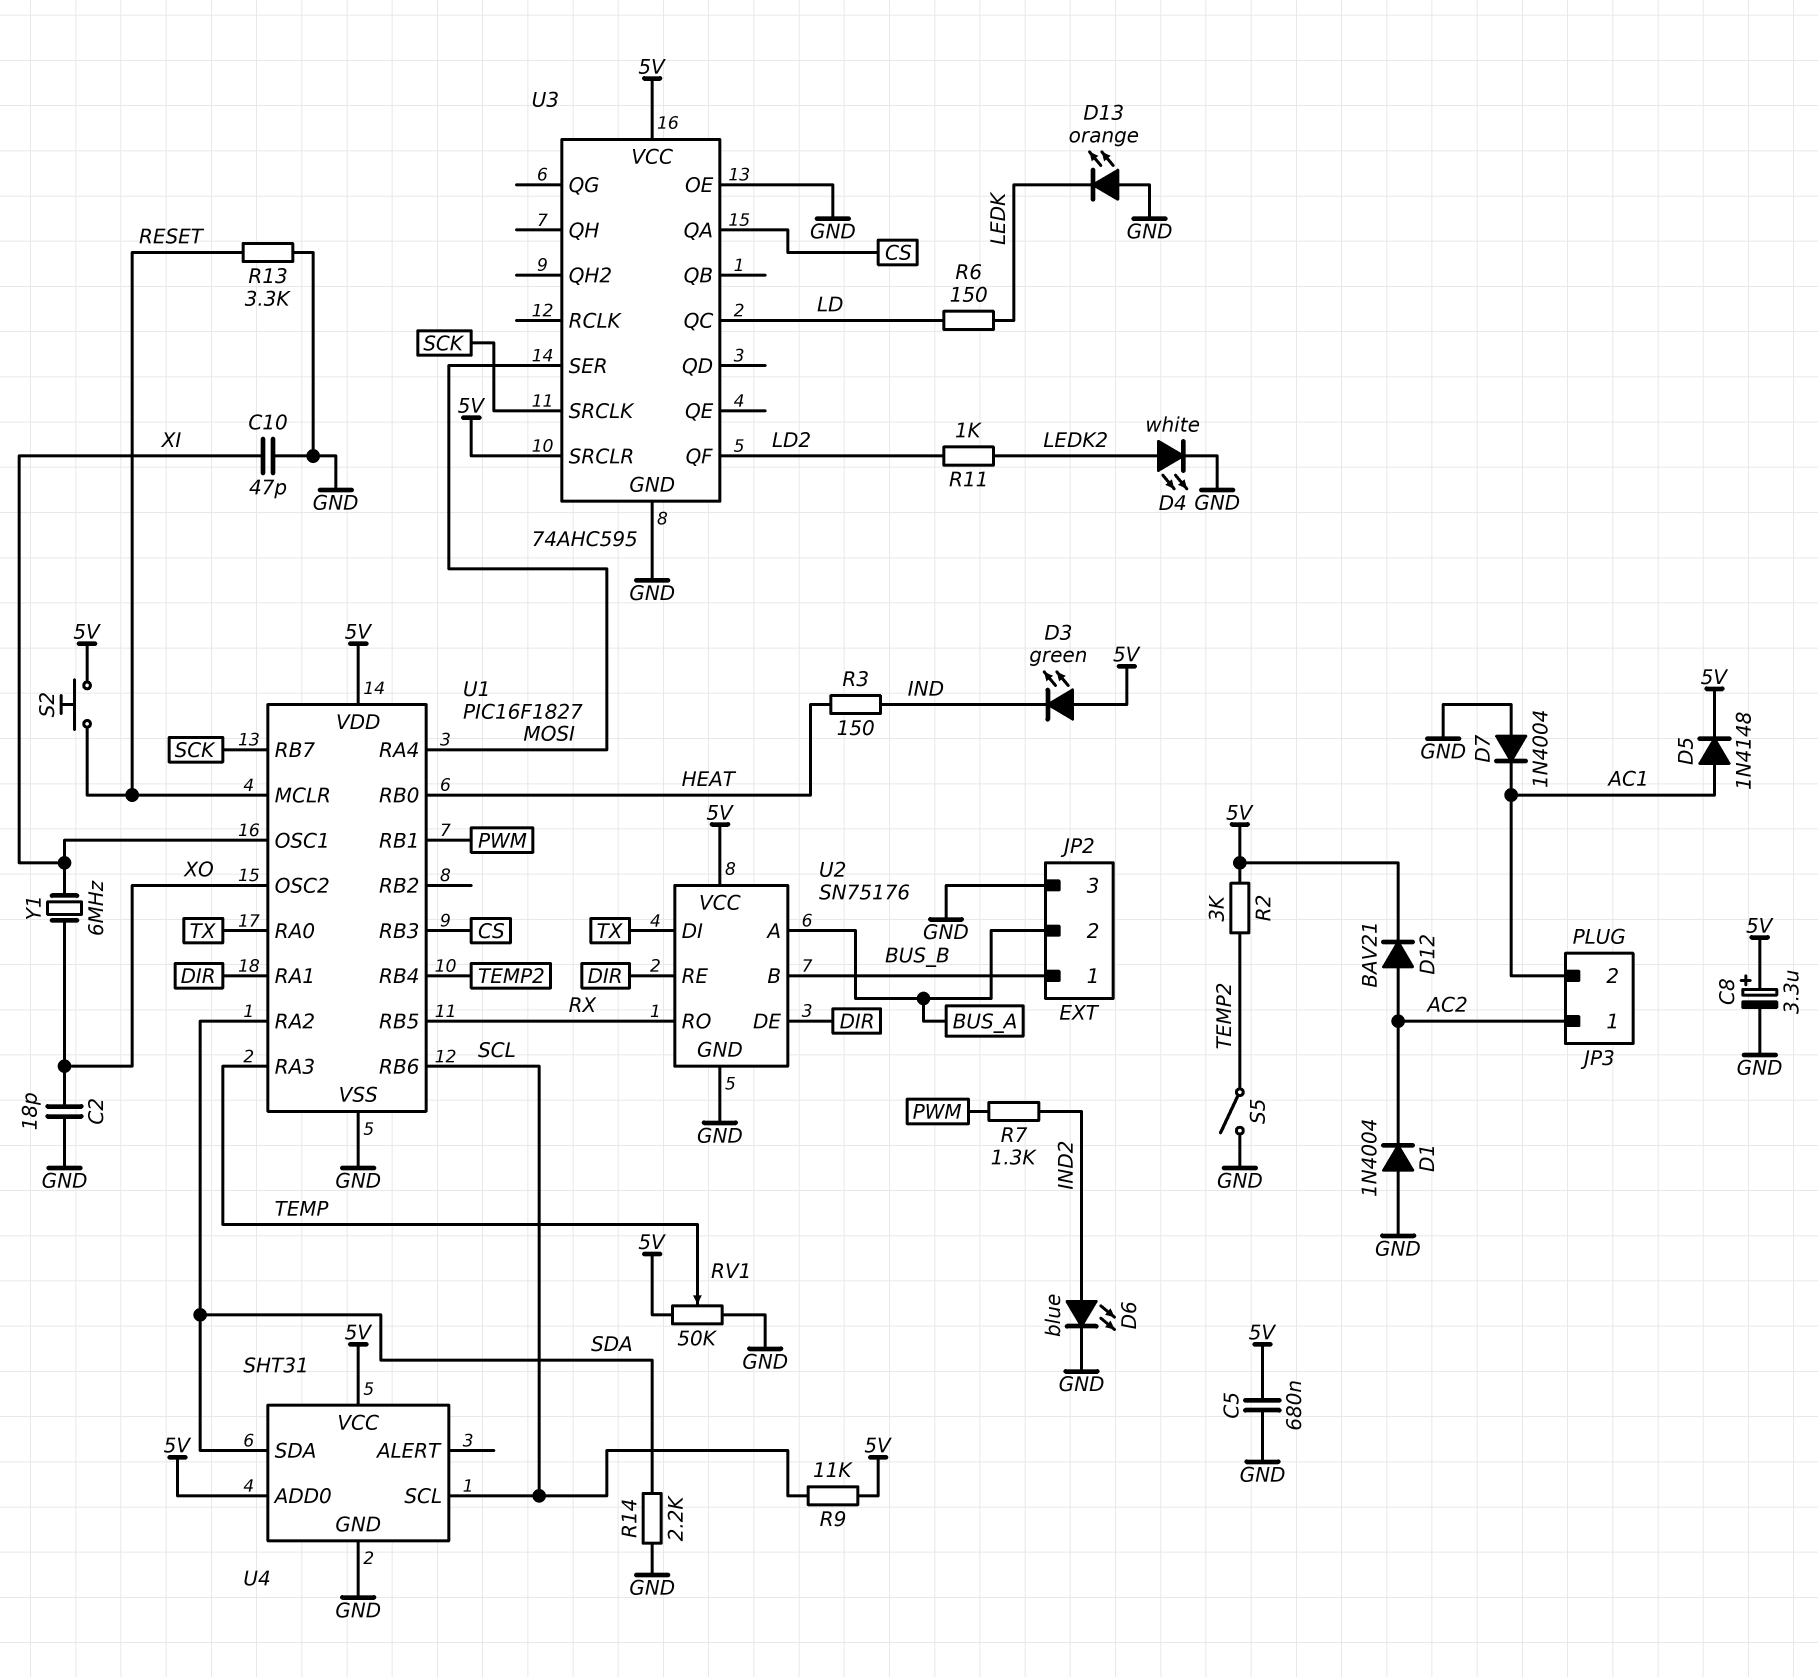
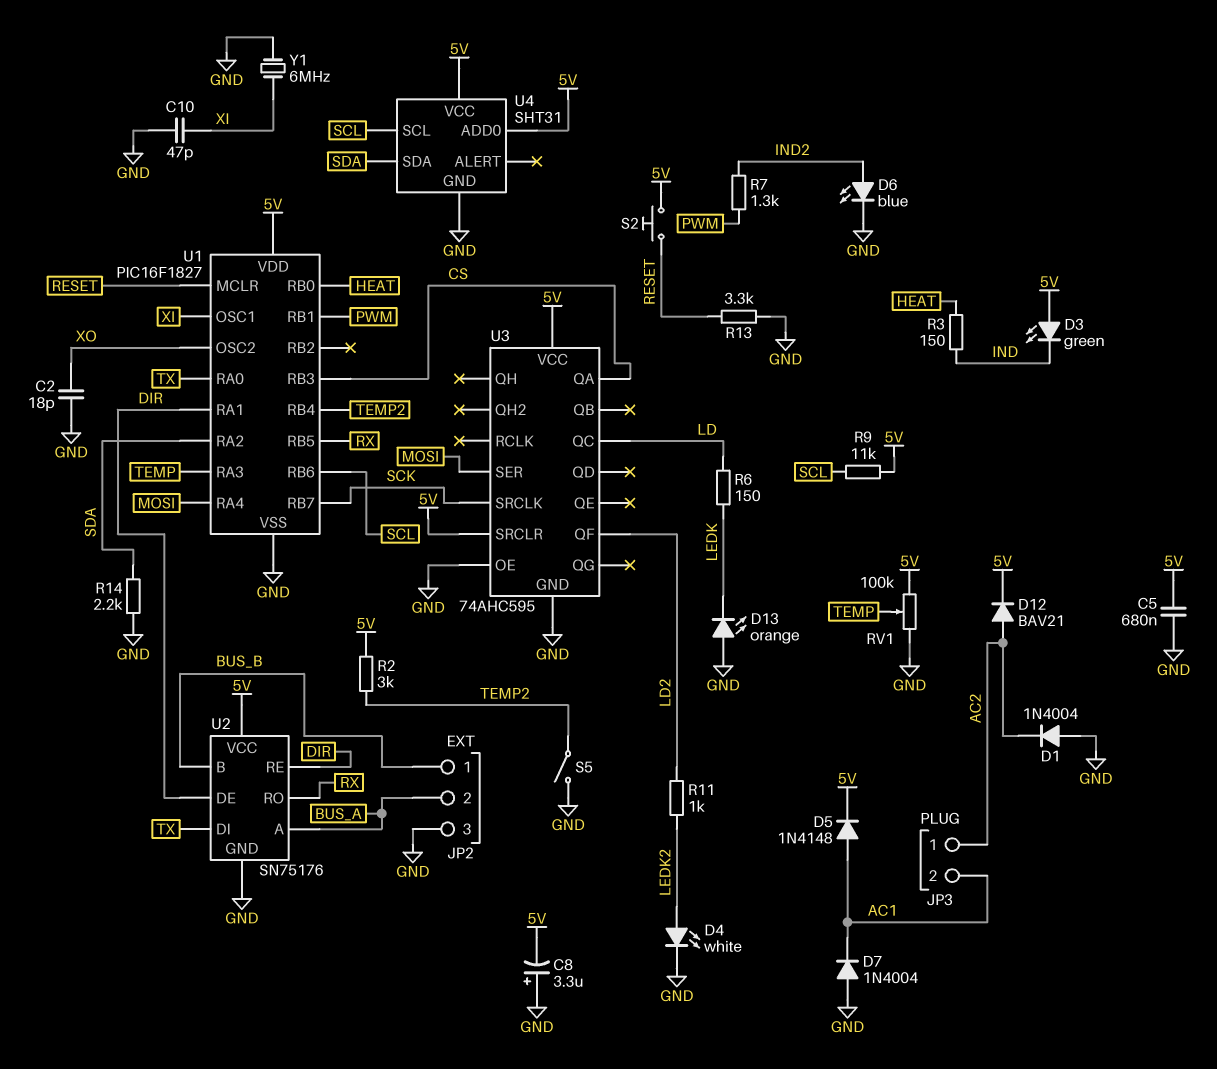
C8: 3.3uF (plus 5V, minus GND) -> 3.3uF (plus GND, minus 5V)
RV1: 50k (5V, GND, wiper TEMP) -> 100k (5V, GND, wiper TEMP)
Y1: 6MHz (XI, XO) -> 6MHz (GND, XI)

